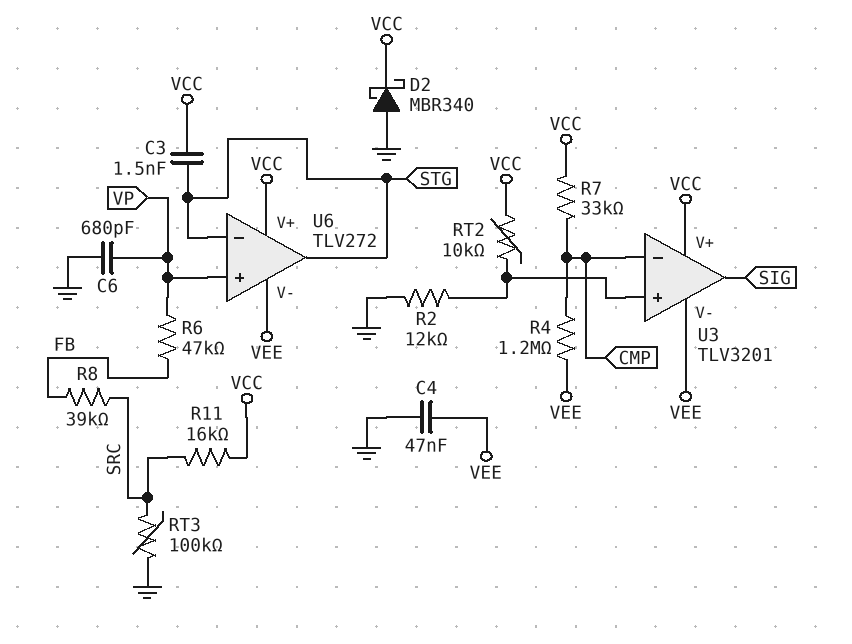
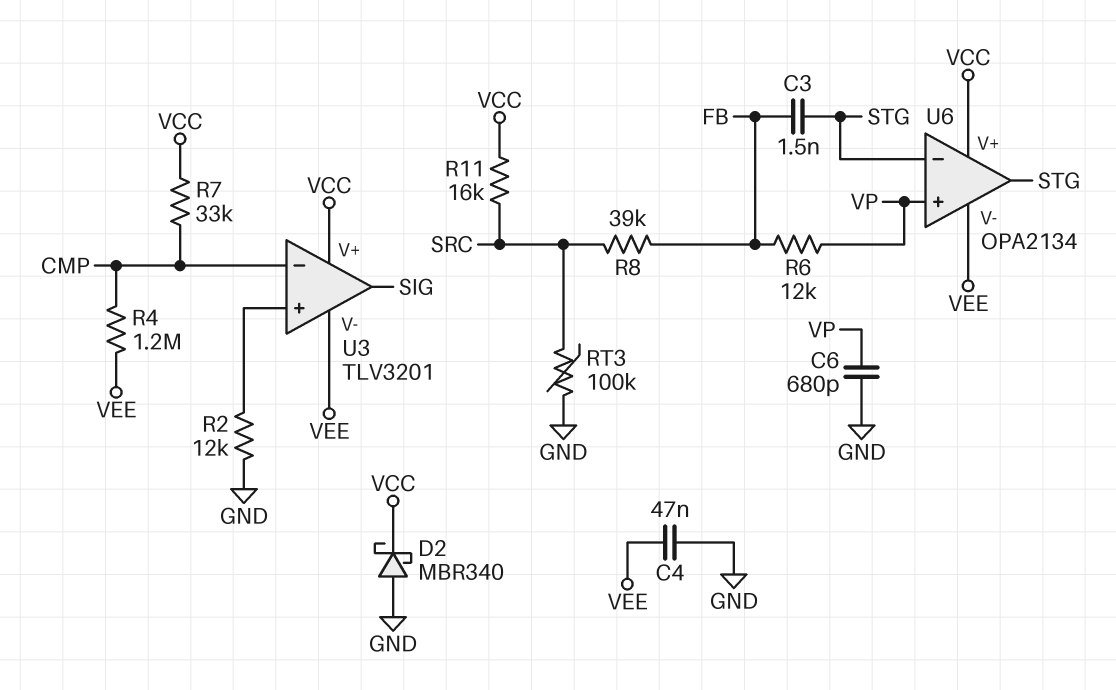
C3: 1.5nF (STG, VCC) -> 1.5nF (FB, STG)
R6: 47k (FB, VP) -> 12k (FB, VP)
RT2: 10k (U3/in+, VCC) -> none
U6: TLV272 -> OPA2134

